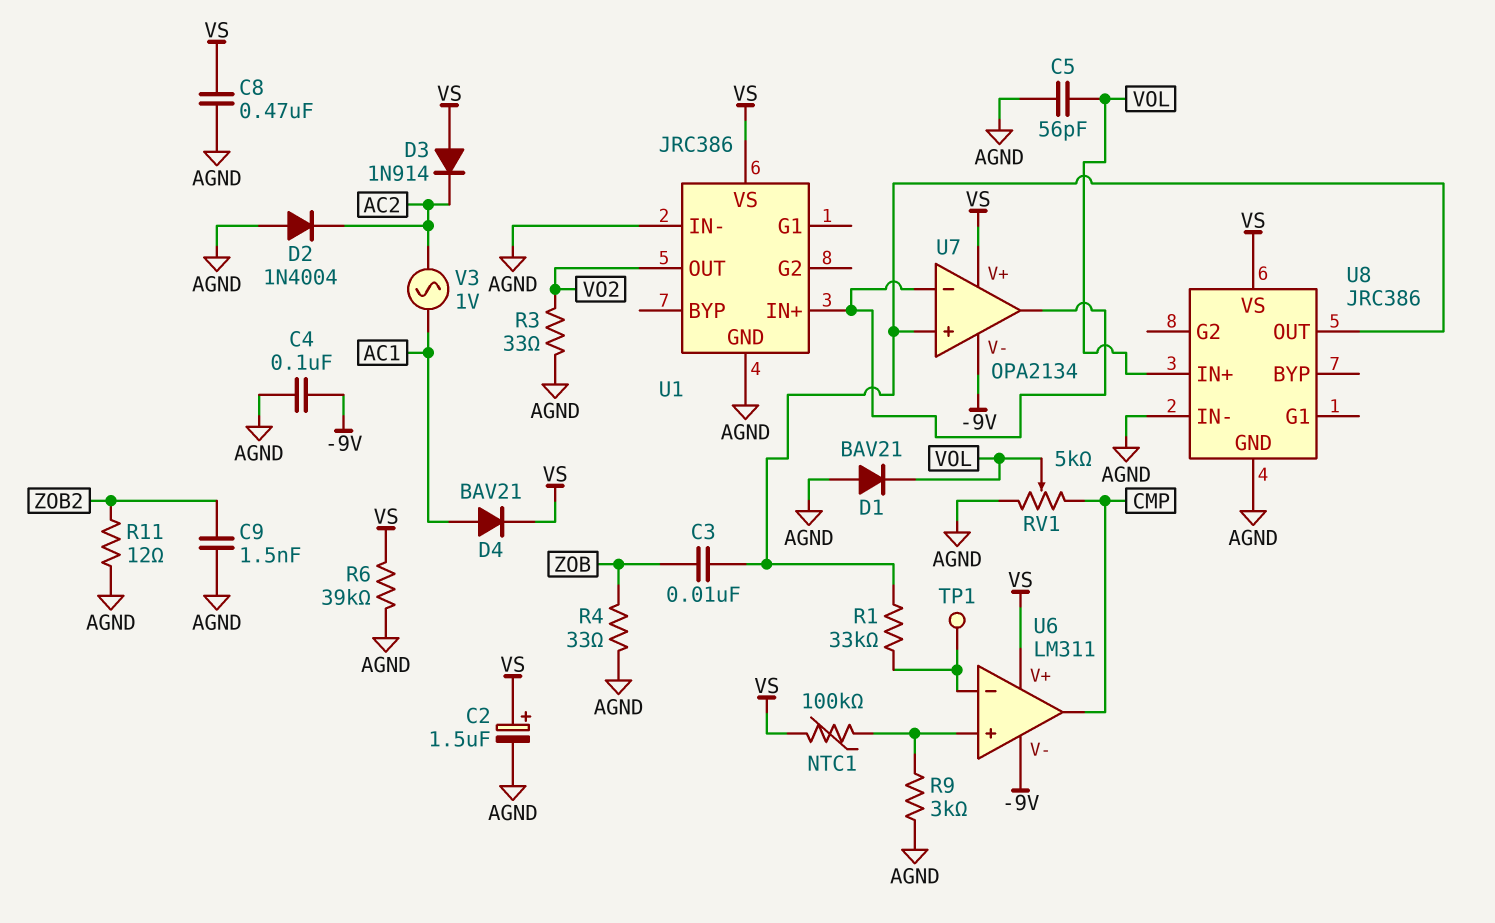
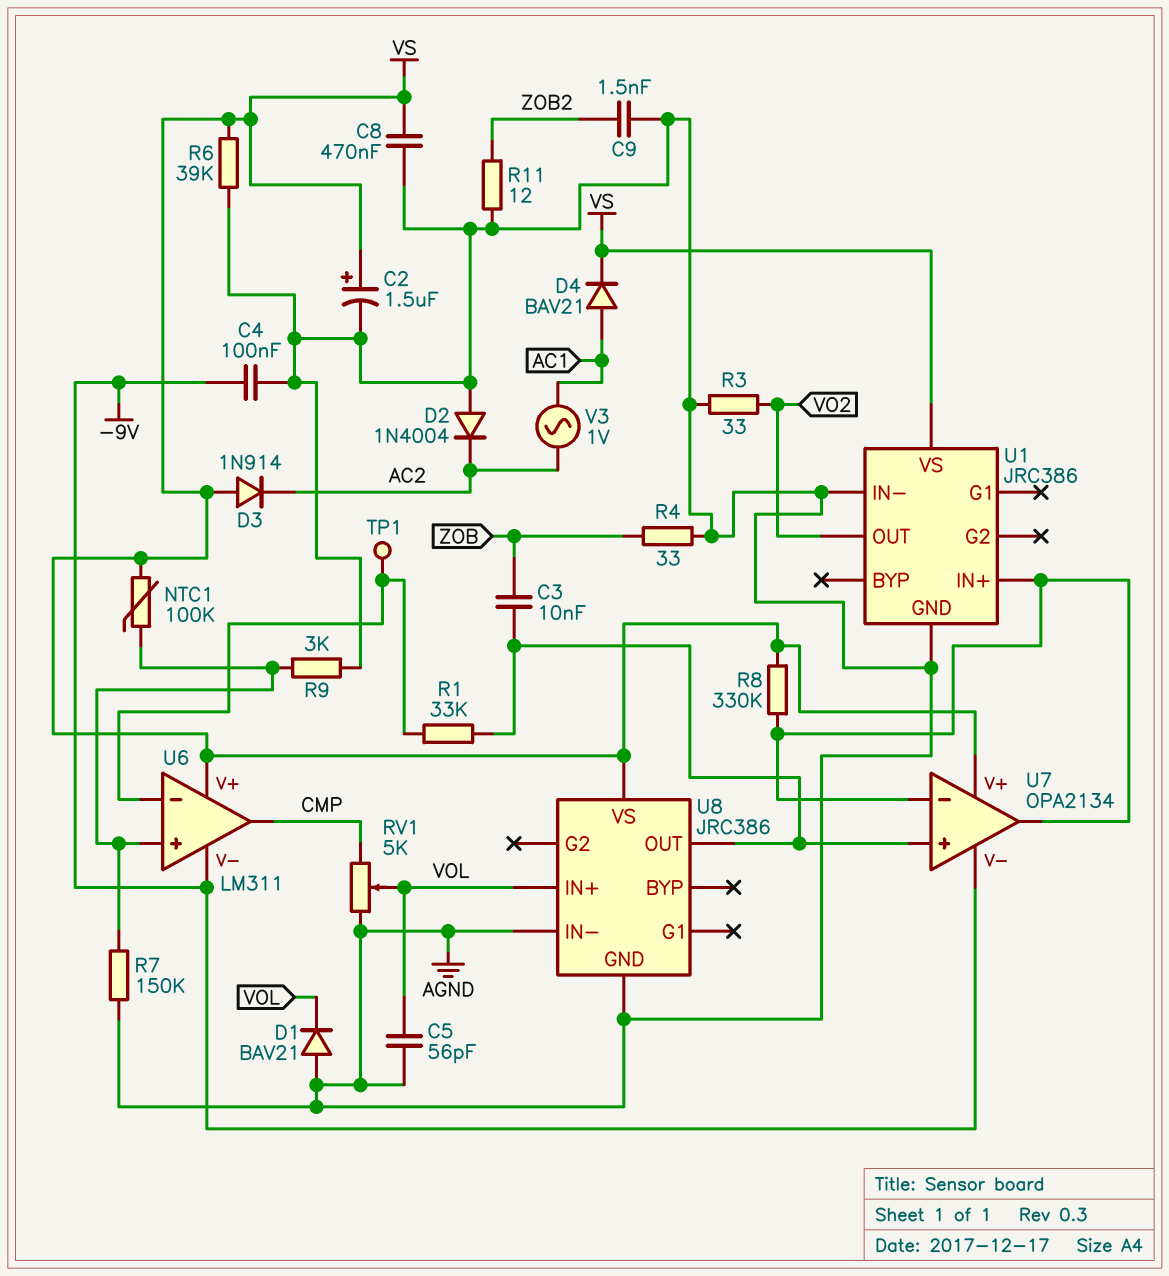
R7: none -> 150k (AGND, U6/in+)
R8: none -> 330k (U1/IN+, VS)

